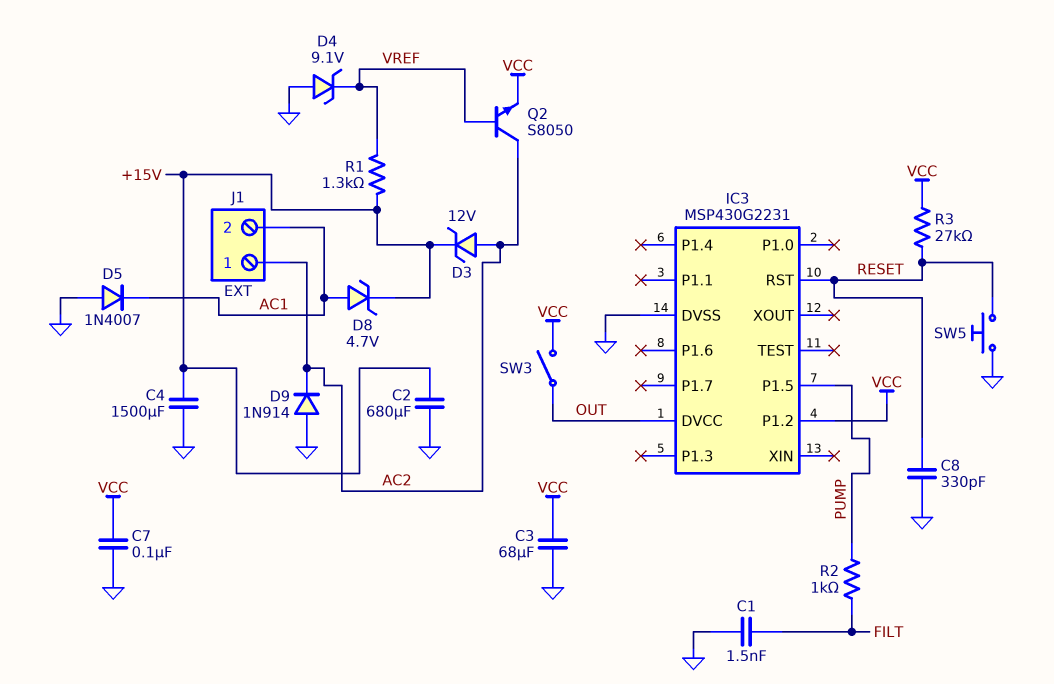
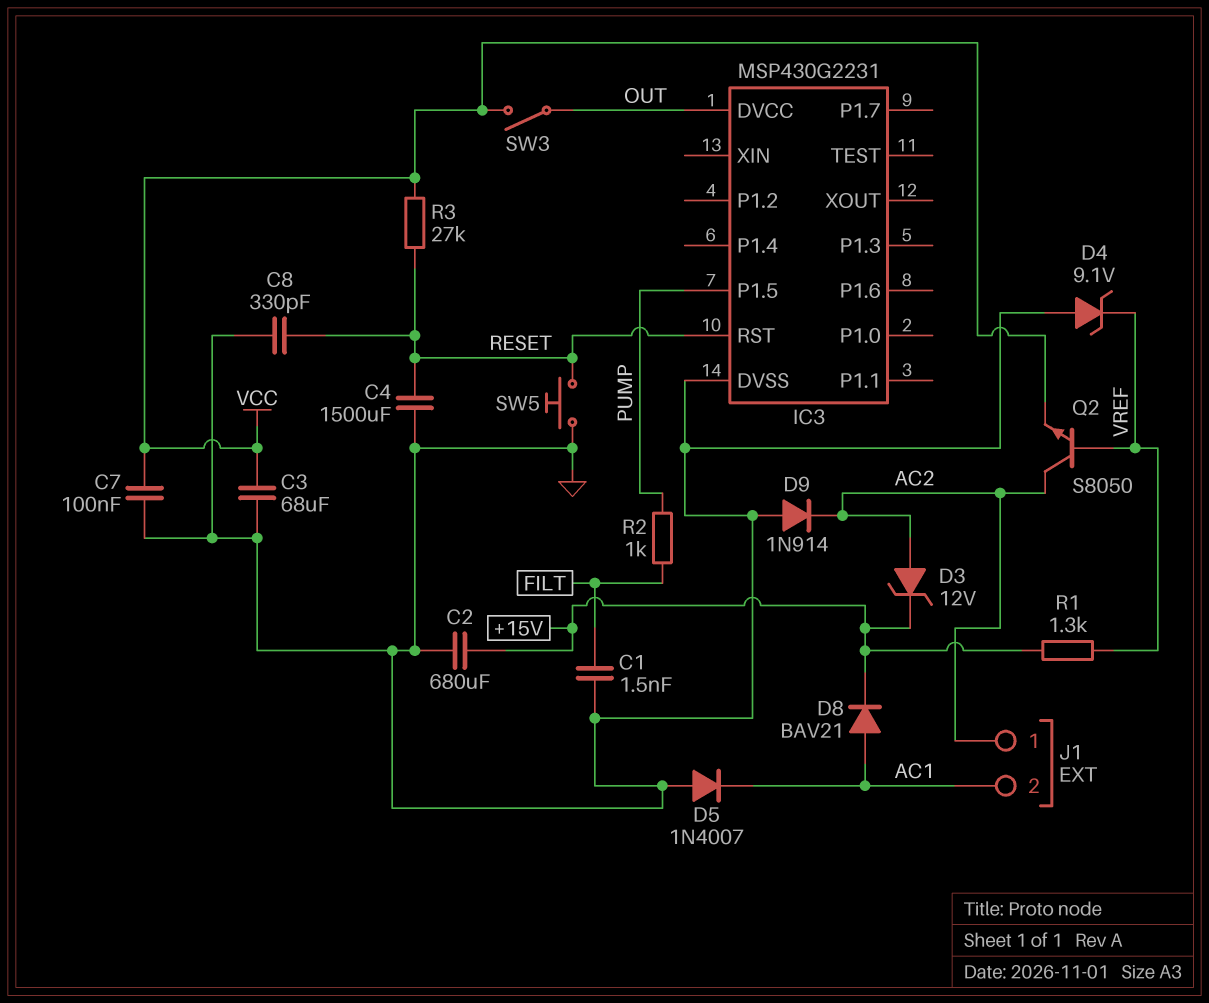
C4: 1500uF (+15V, GND) -> 1500uF (GND, RESET)
D8: zener 4.7V (A AC1, K +15V) -> diode BAV21 (A AC1, K +15V)
IC3 pin P1.2: VCC -> none

